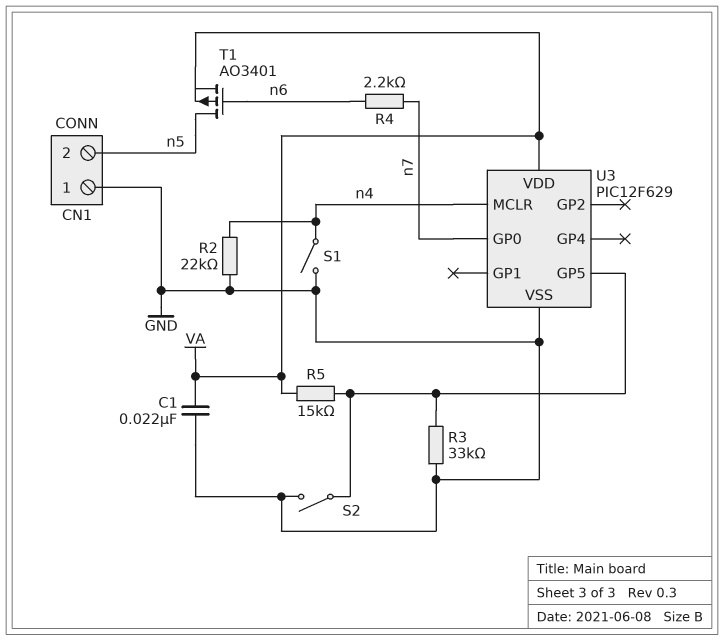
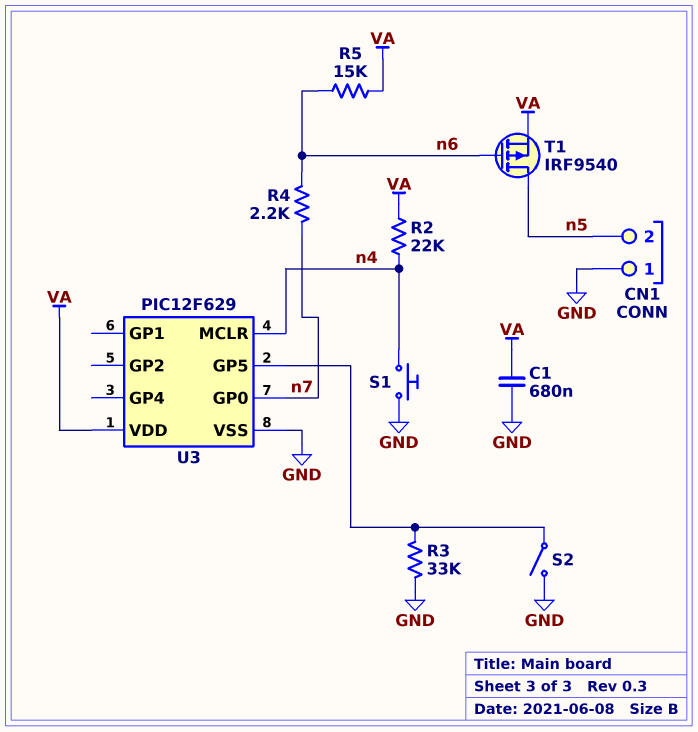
C1: 22nF (GND, VA) -> 680nF (GND, VA)
R2: 22k (GND, n4) -> 22k (VA, n4)
R5: 15k (U3/GP5, VA) -> 15k (VA, n6)
S1: switch (GND, n4) -> button (GND, n4)
T1: PMOS AO3401 (G n6, D n5, S VA) -> PMOS IRF9540 (G n6, D n5, S VA)

